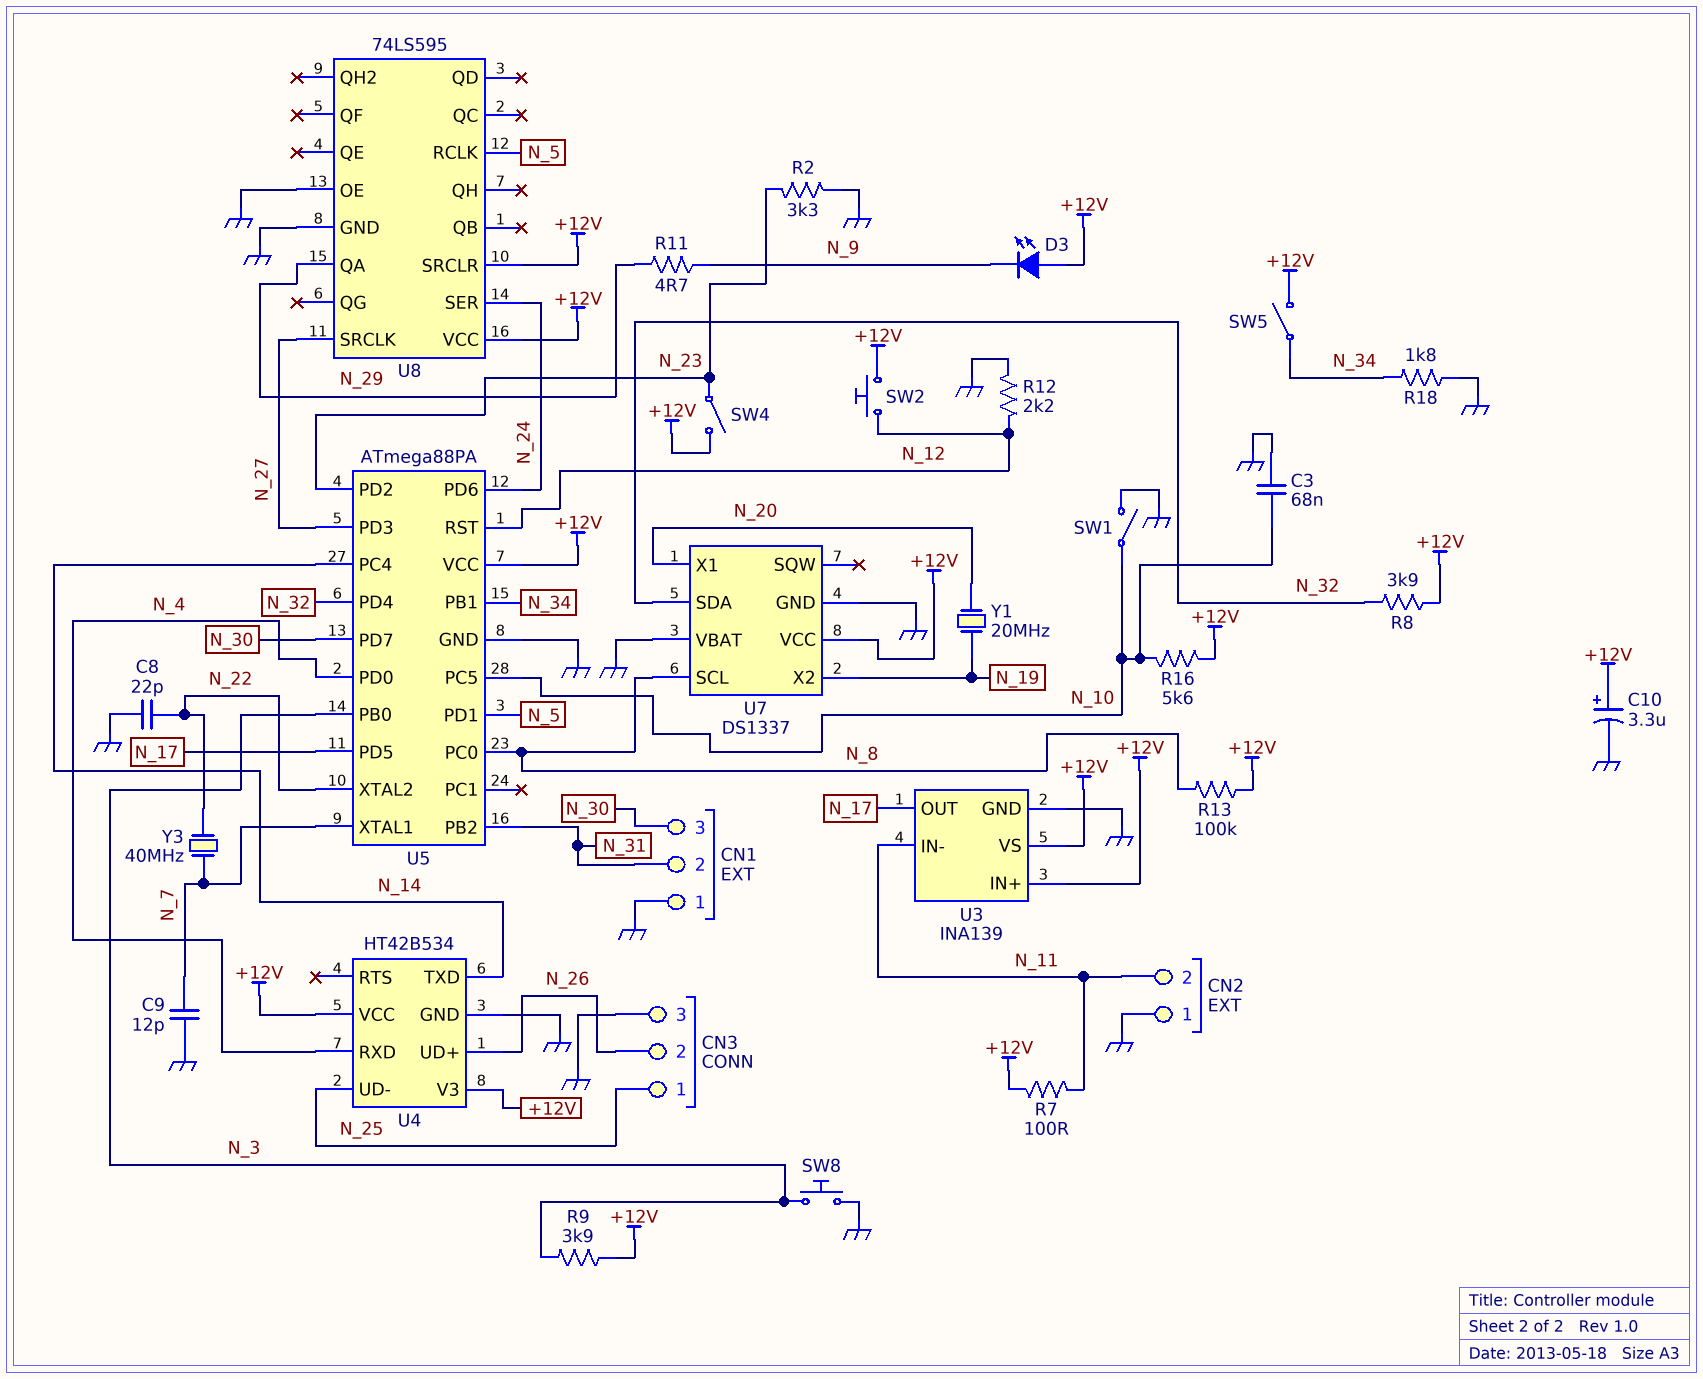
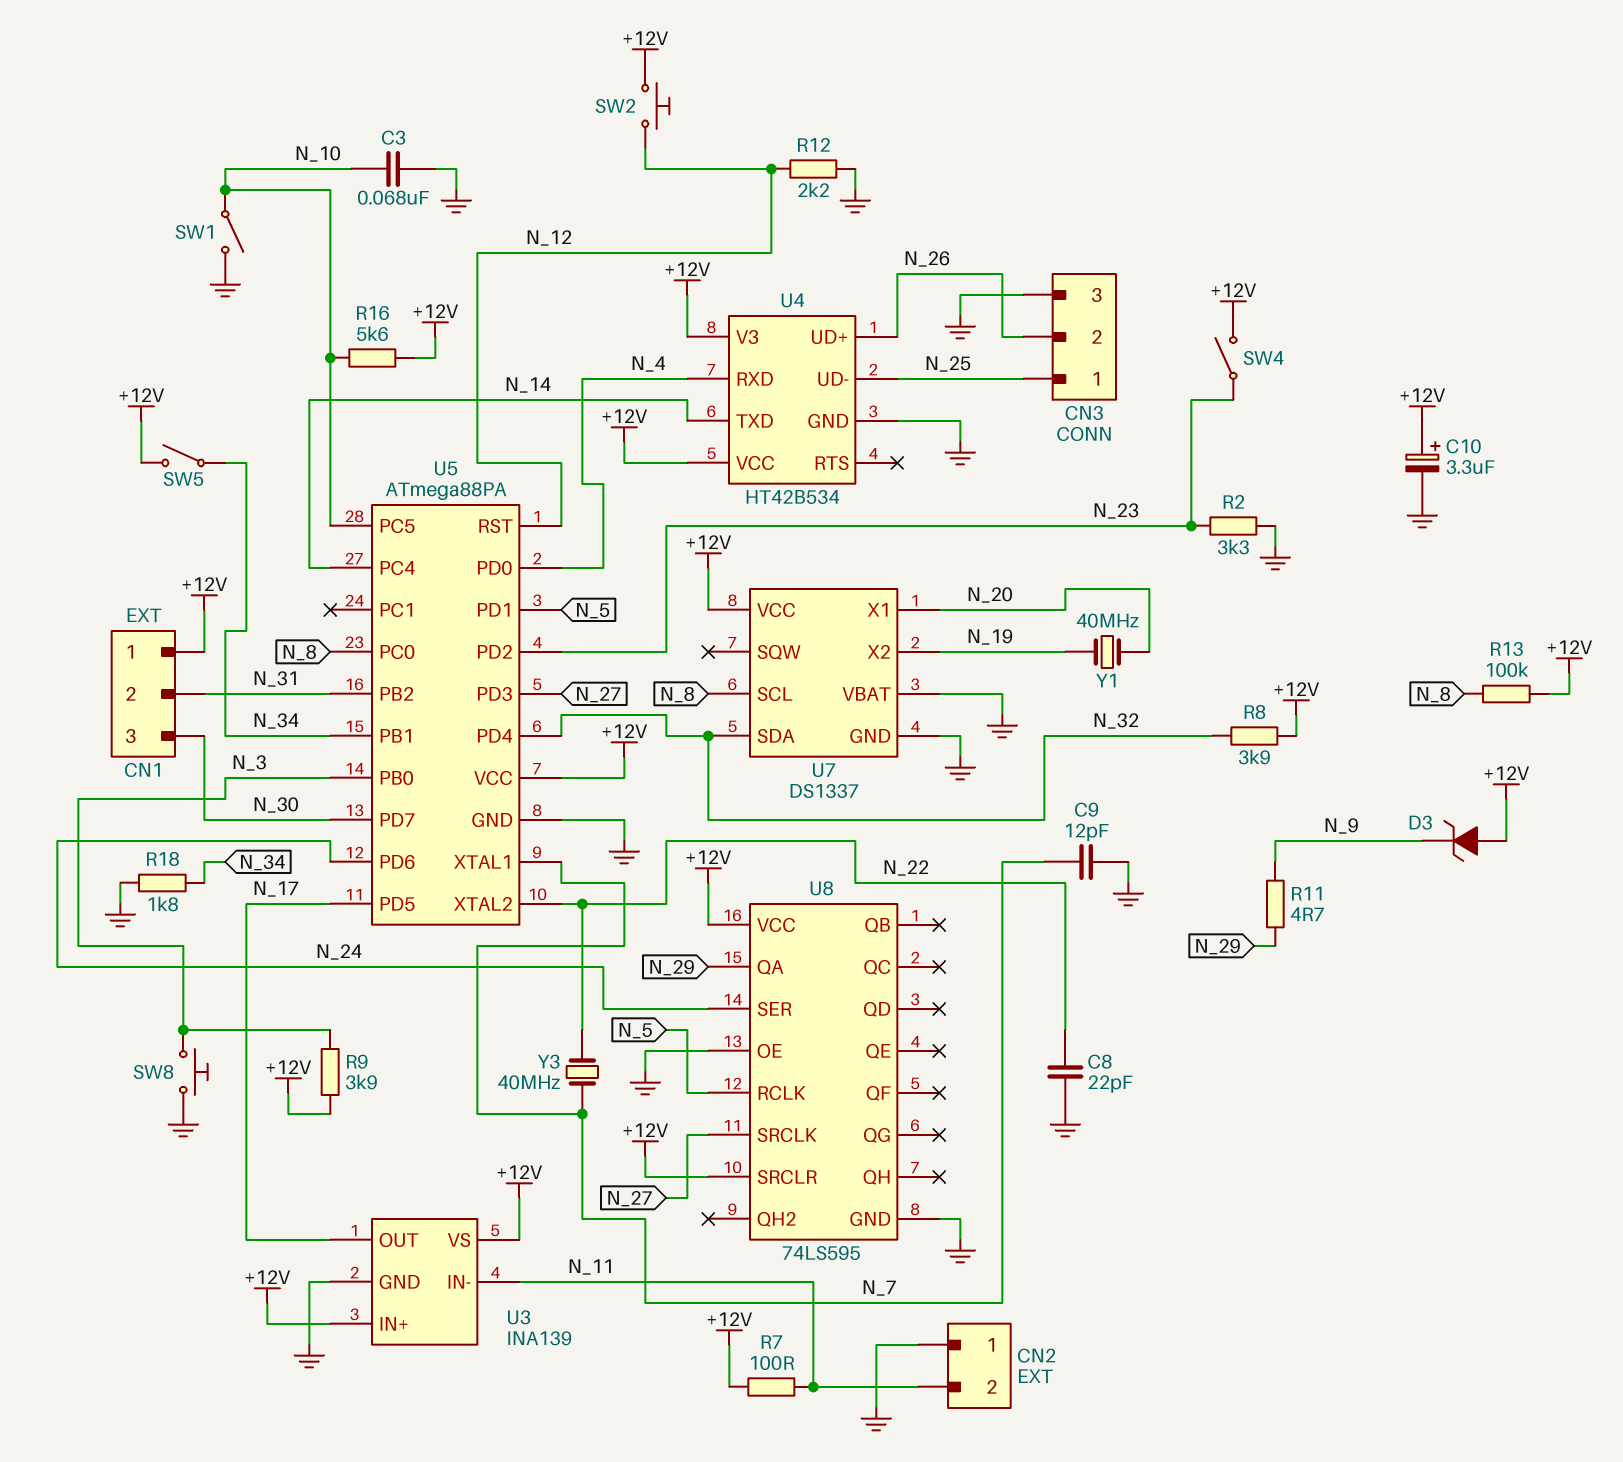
CN1 pin 1: GND -> +12V
D3: LED (A +12V, K N_9) -> zener (A +12V, K N_9)
Y1: 20MHz (N_19, N_20) -> 40MHz (N_19, N_20)

